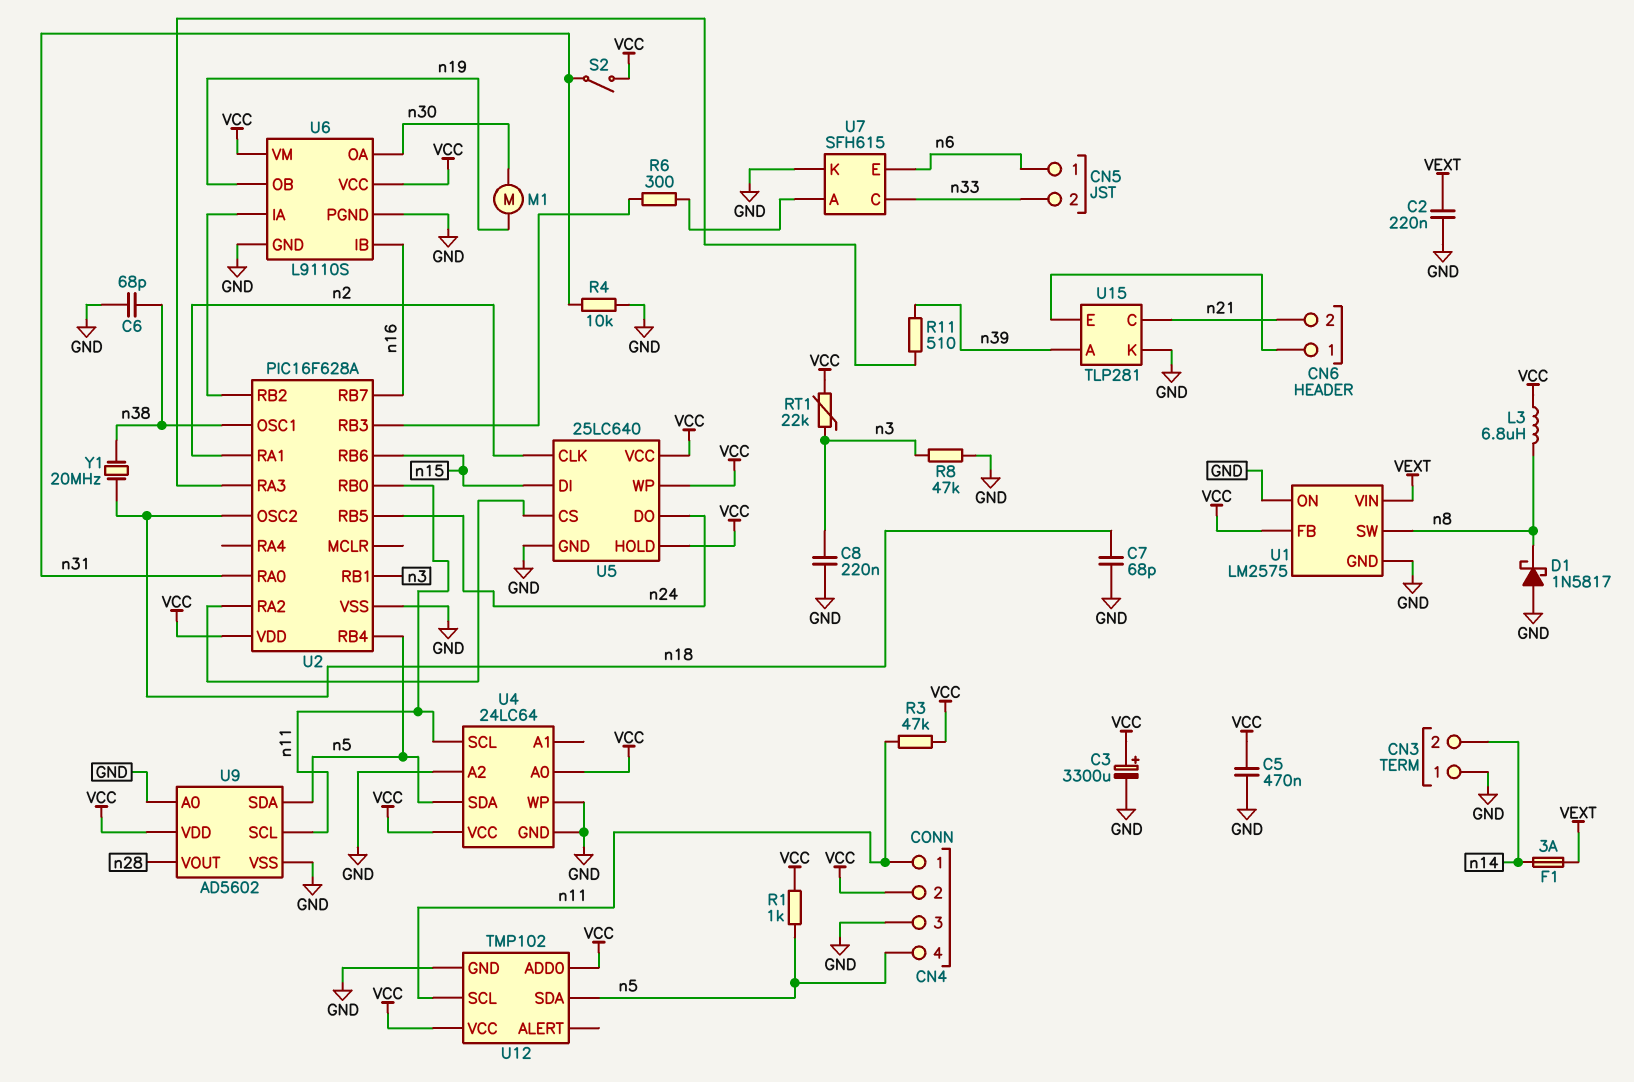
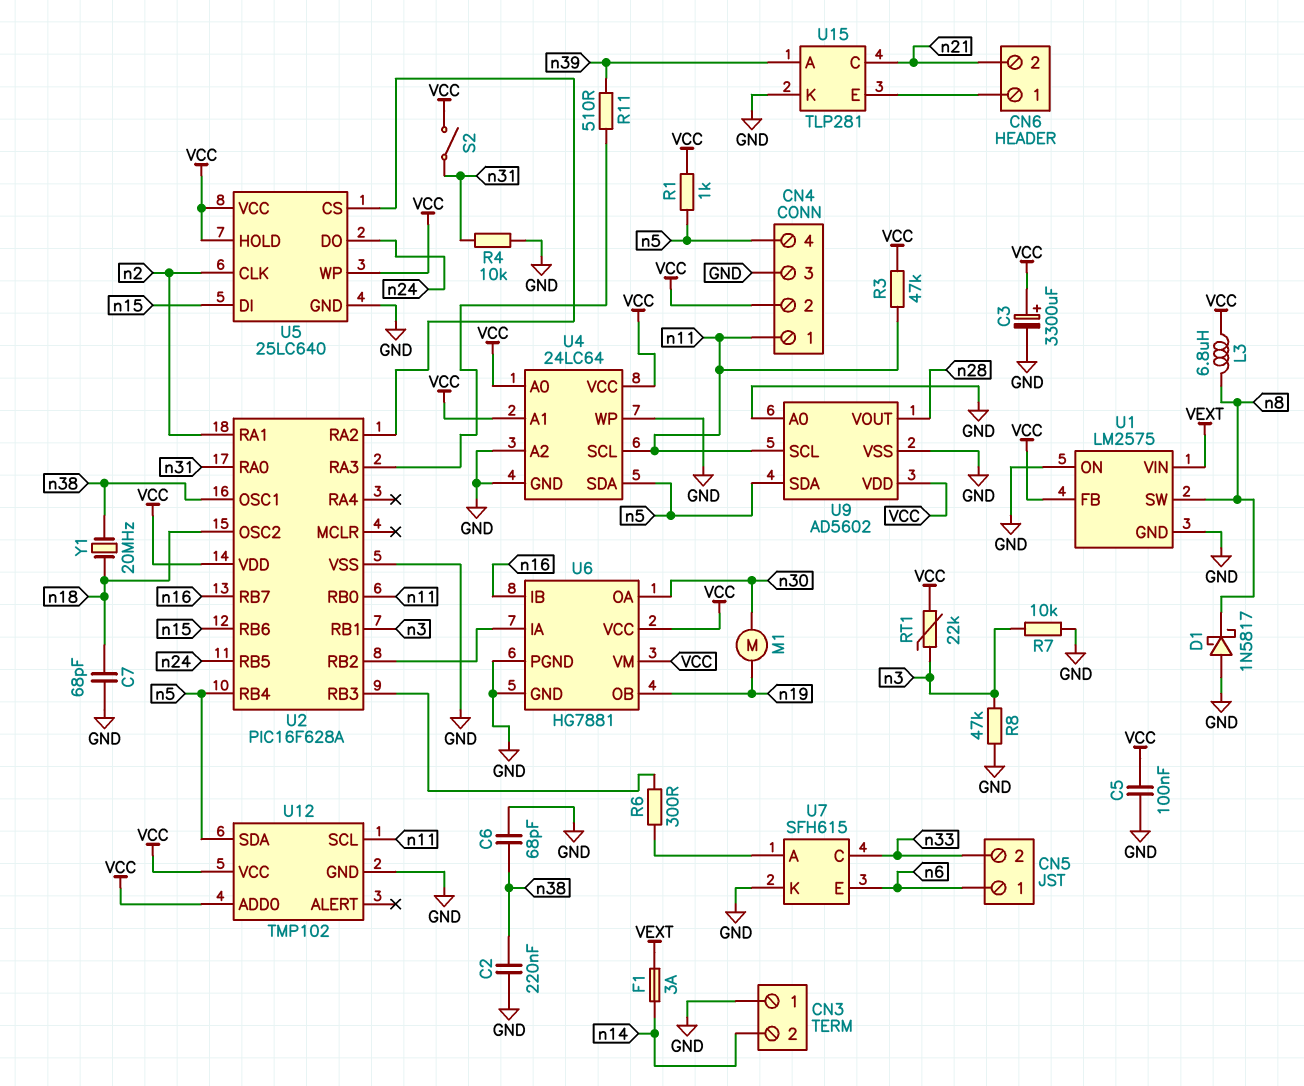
C2: 220nF (GND, VEXT) -> 220nF (GND, n38)
C5: 470nF (GND, VCC) -> 100nF (GND, VCC)
C8: 220nF (GND, n3) -> none
R7: none -> 10k (GND, n3)
U4 pin A1: none -> VCC
U6: L9110S -> HG7881

